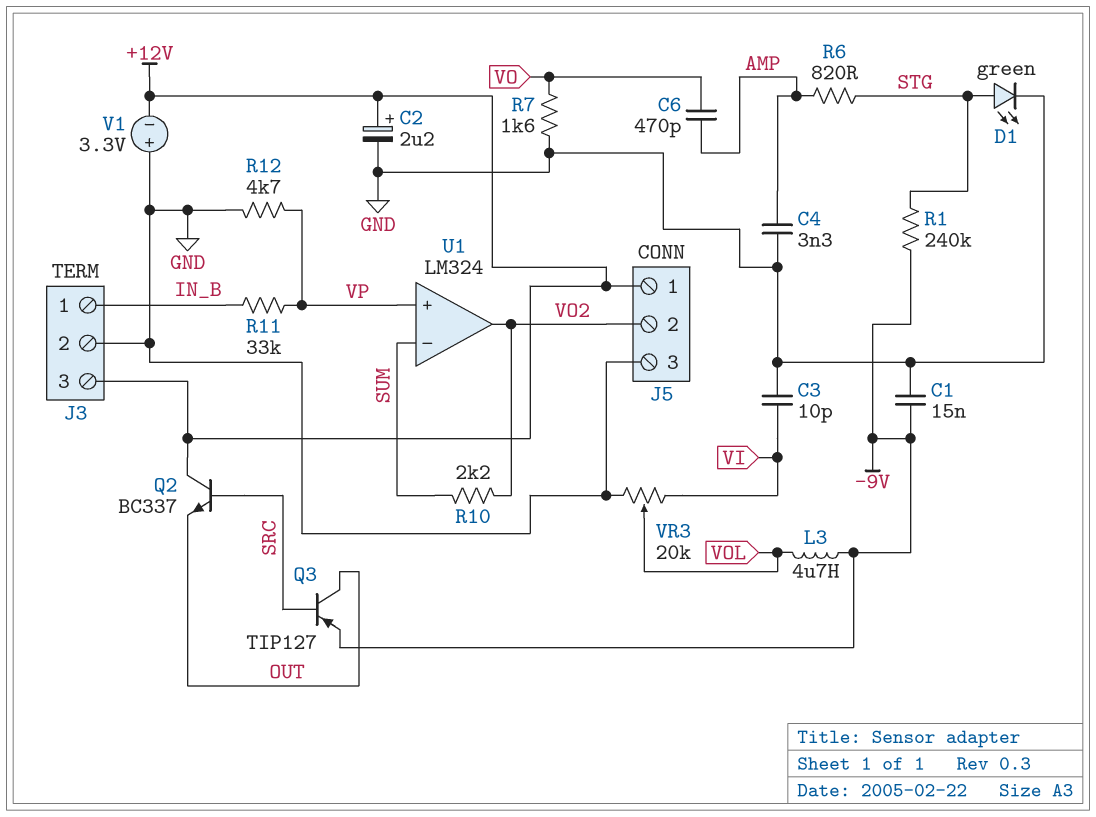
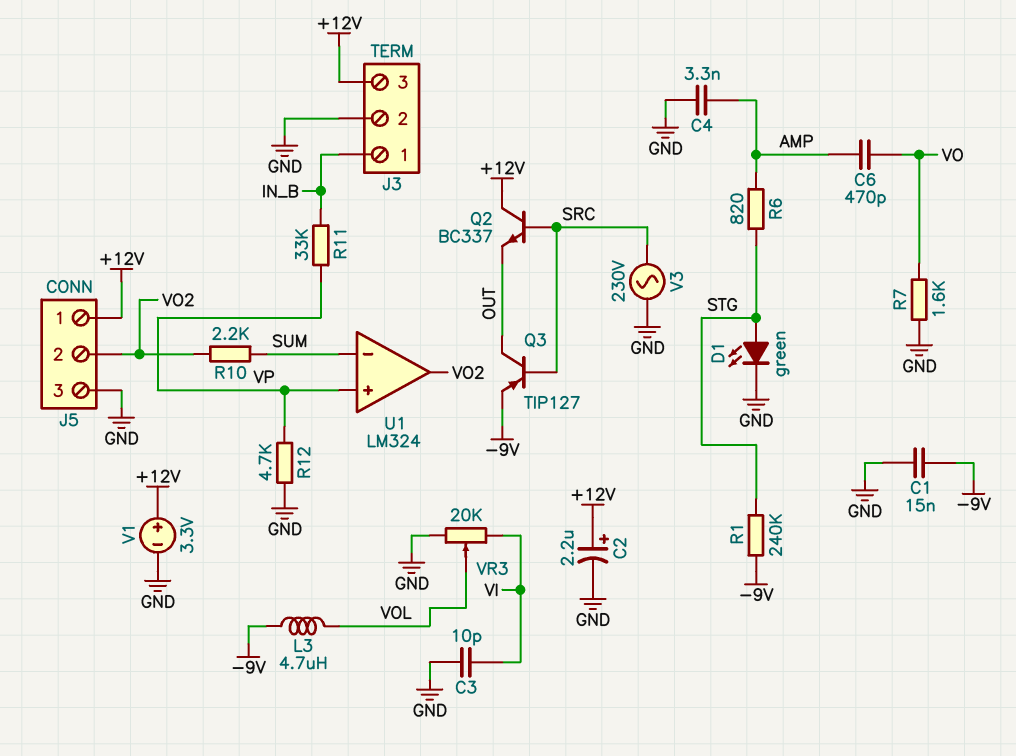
V1: 3.3V (plus GND, minus +12V) -> 3.3V (plus +12V, minus GND)
V3: none -> AC 230V (GND, SRC)

